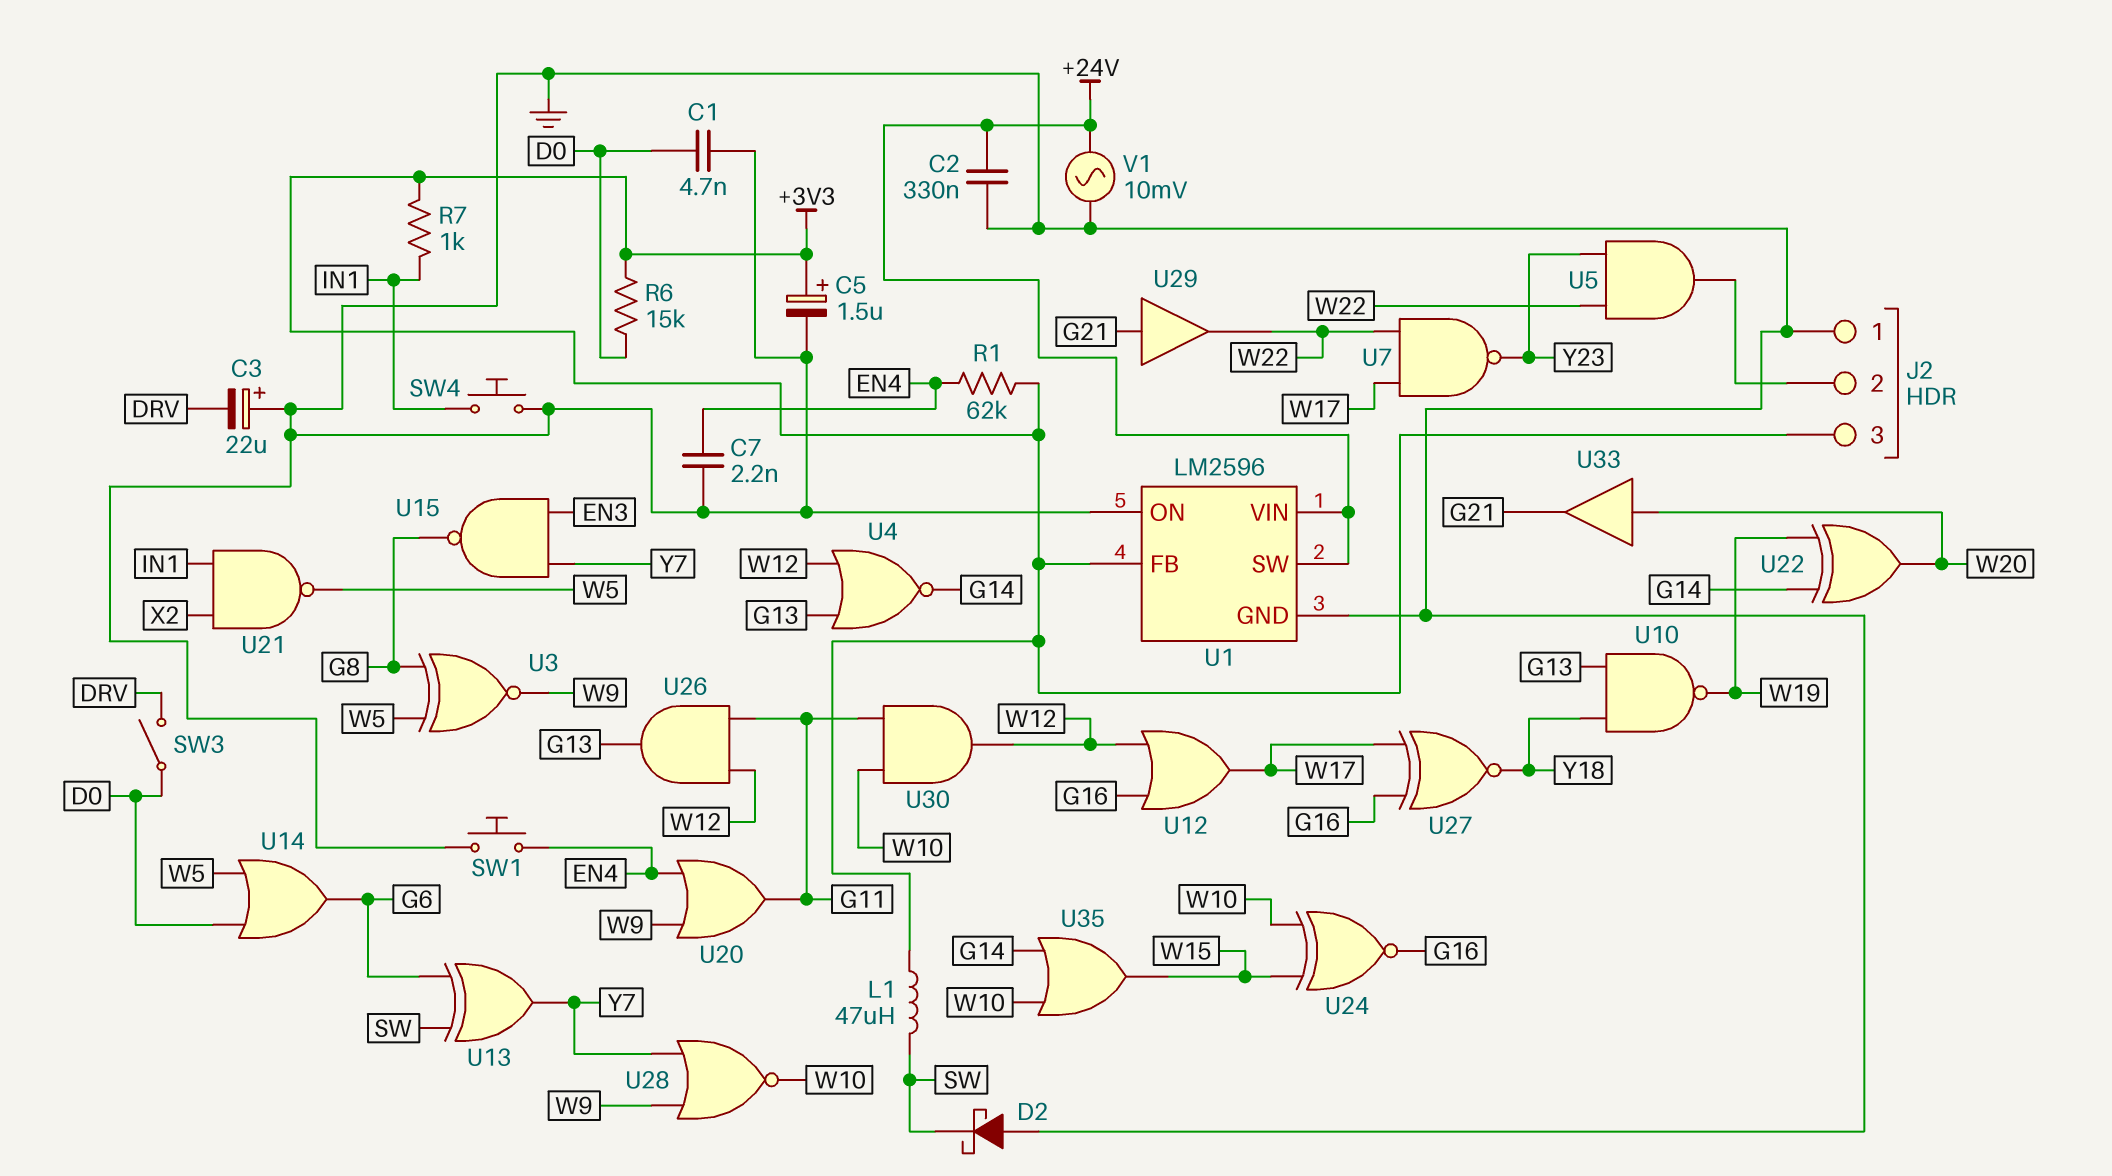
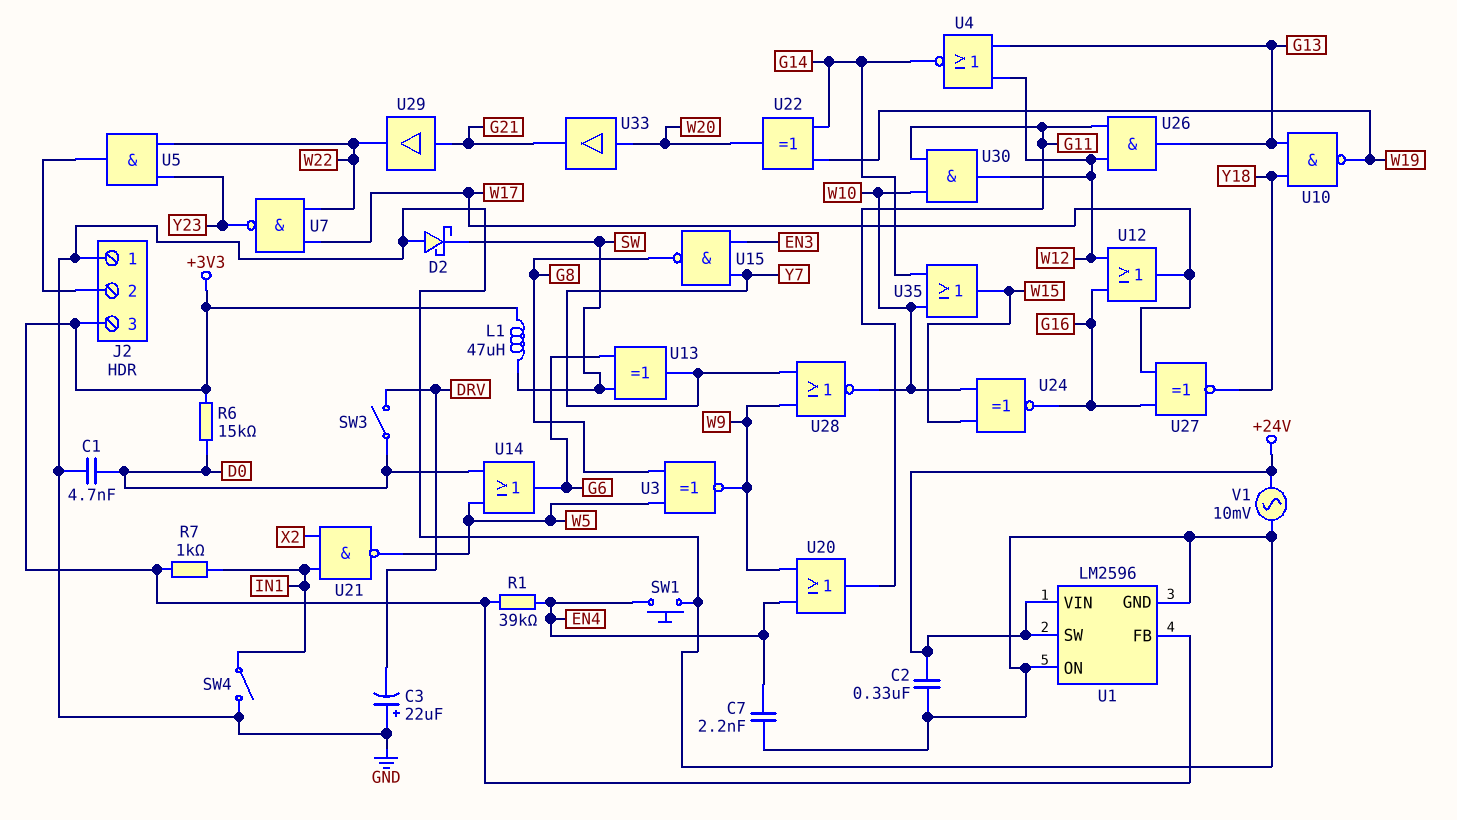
C5: 1.5uF (plus +3V3, minus GND) -> none
R1: 62k (+3V3, EN4) -> 39k (+3V3, EN4)
SW4: button (GND, IN1) -> switch (GND, IN1)

